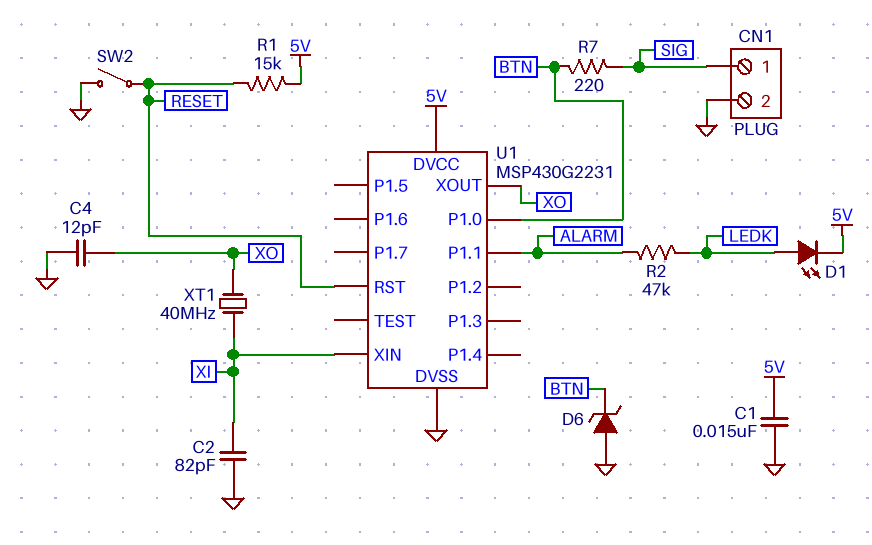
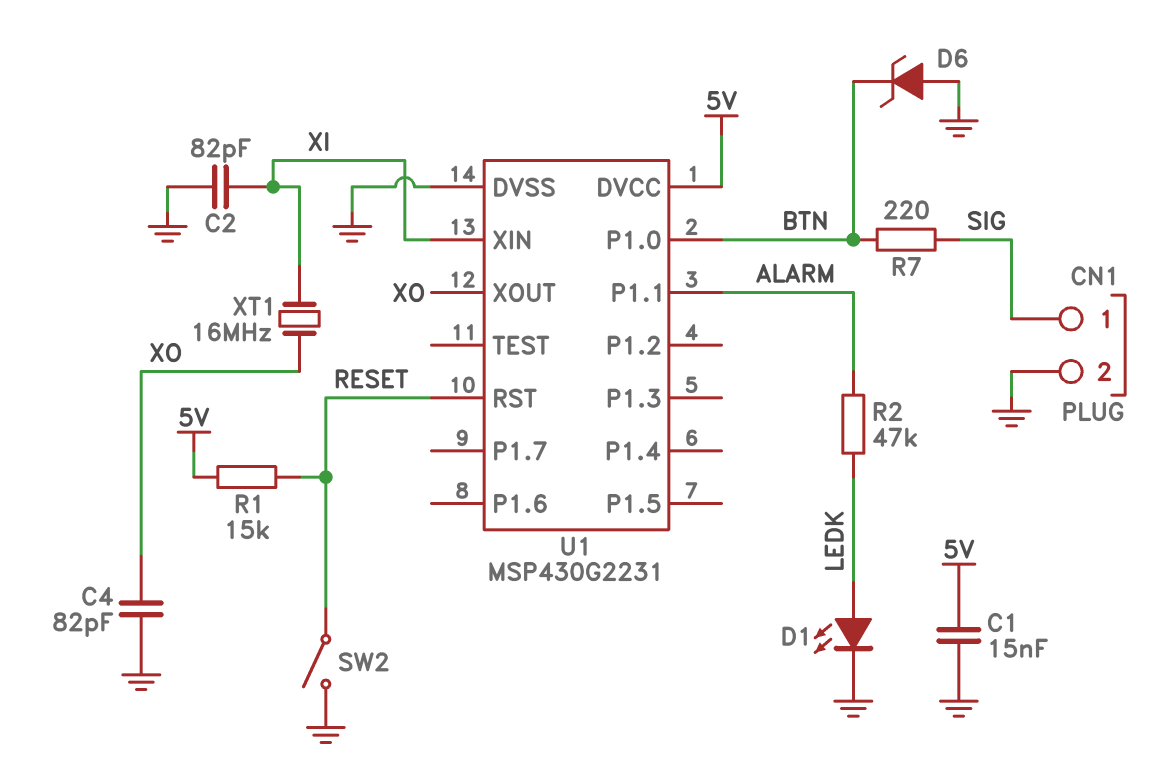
C4: 12pF (GND, XO) -> 82pF (GND, XO)
D1: LED (A LEDK, K 5V) -> LED (A LEDK, K GND)
XT1: 40MHz (XI, XO) -> 16MHz (XI, XO)

